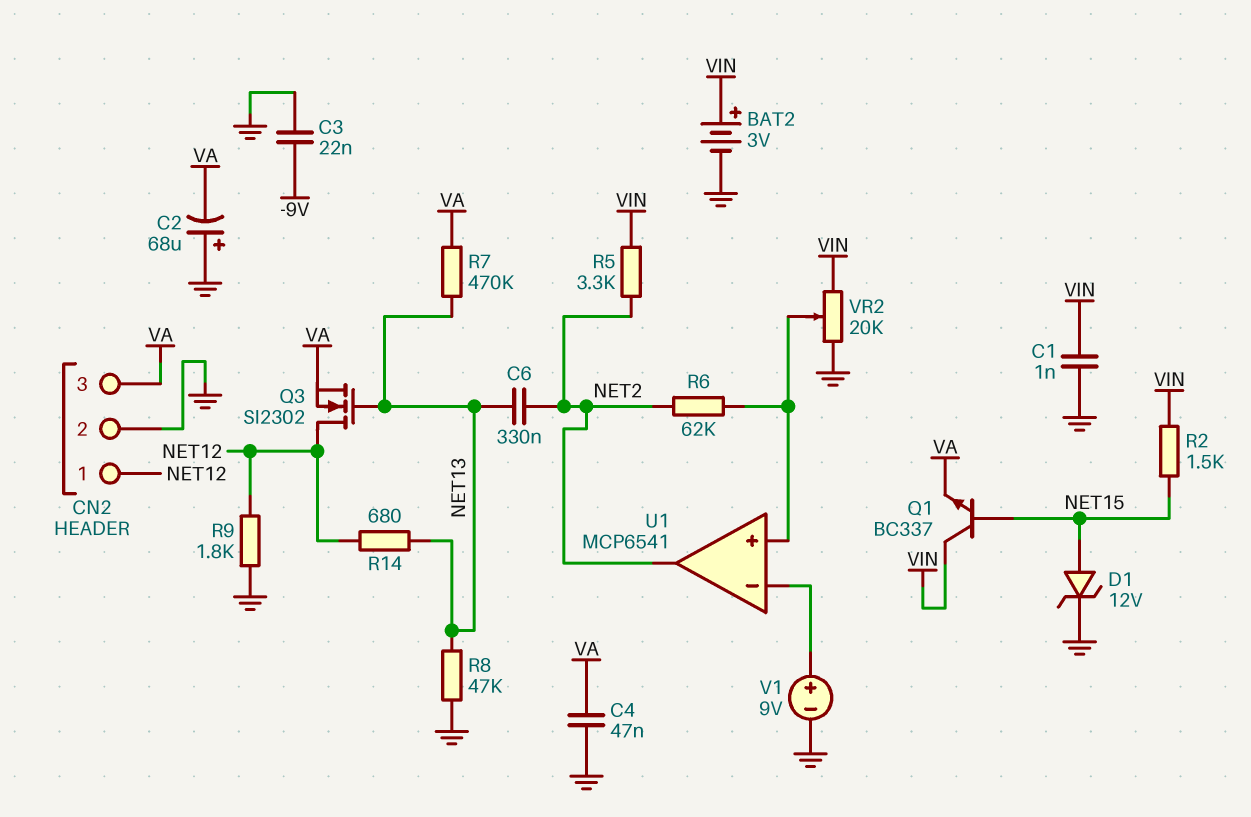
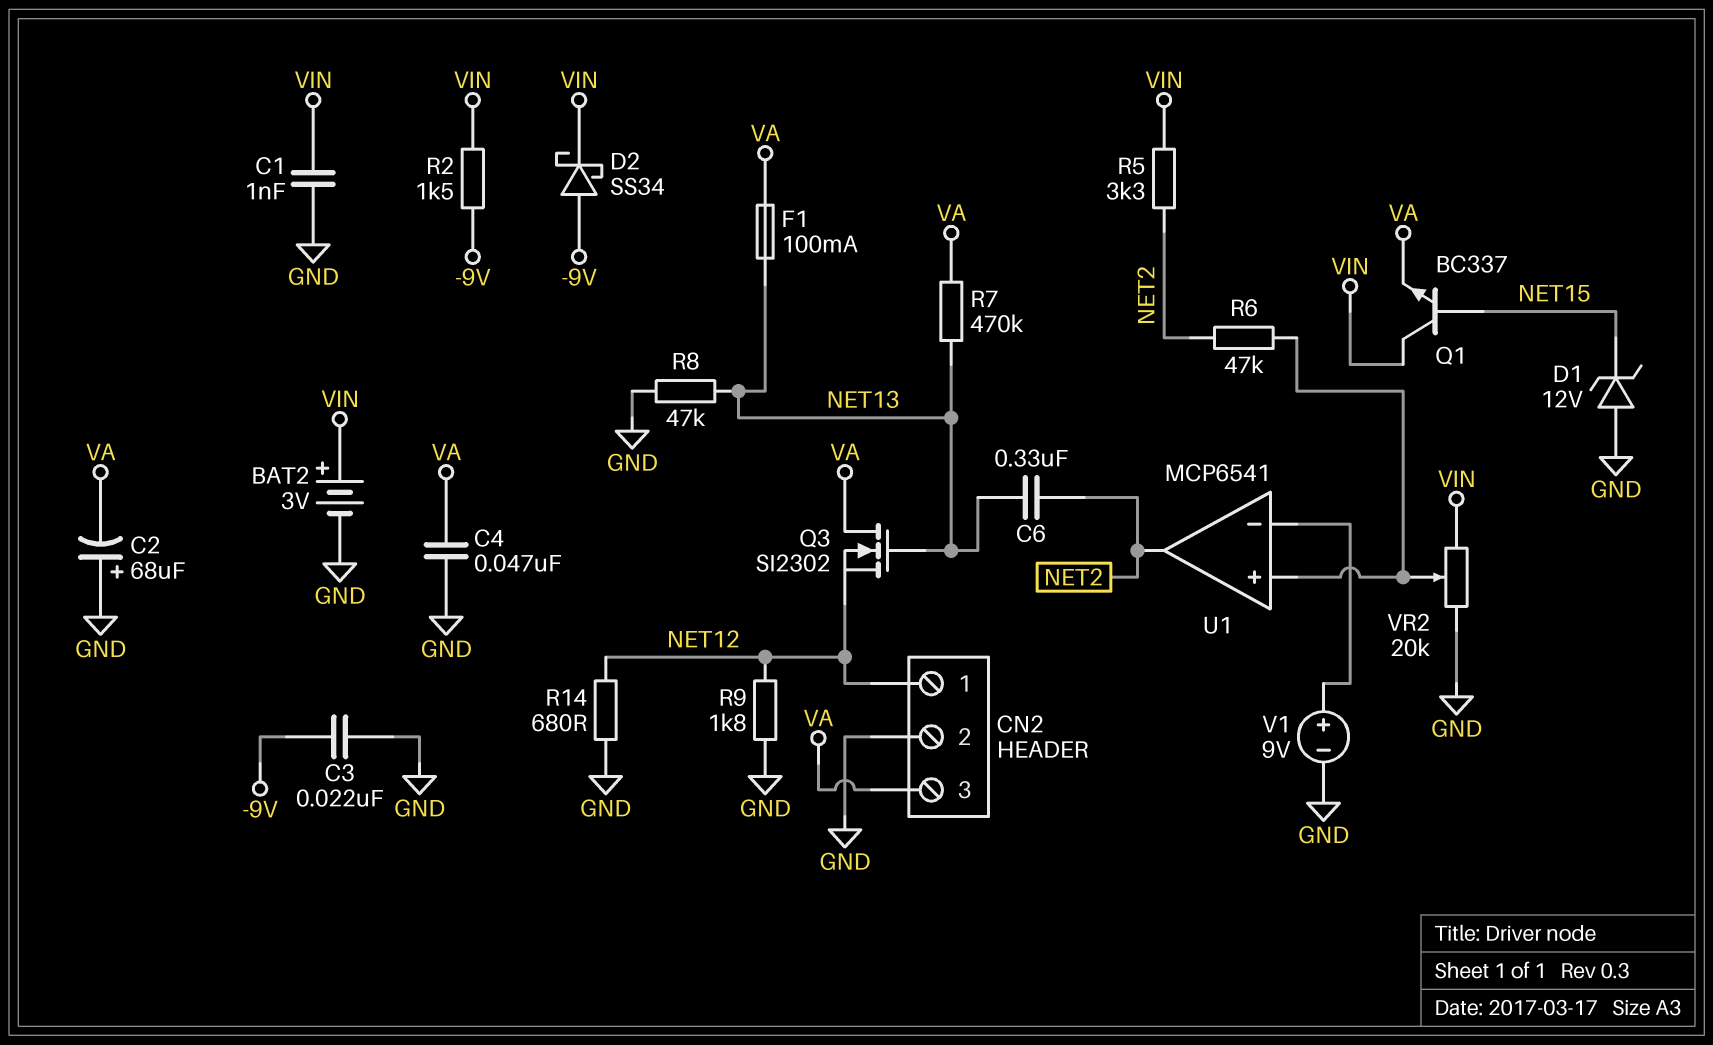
D1: zener 12V (A NET15, K GND) -> zener 12V (A GND, K NET15)
D2: none -> schottky SS34 (A -9V, K VIN)
F1: none -> 100mA (NET13, VA)
Q3: NMOS SI2302 (G NET13, D NET12, S VA) -> NMOS SI2302 (G NET13, D VA, S NET12)
R2: 1.5k (NET15, VIN) -> 1.5k (-9V, VIN)
R6: 62k (NET2, U1/in+) -> 47k (NET2, U1/in+)
R14: 680 (NET12, NET13) -> 680 (GND, NET12)

